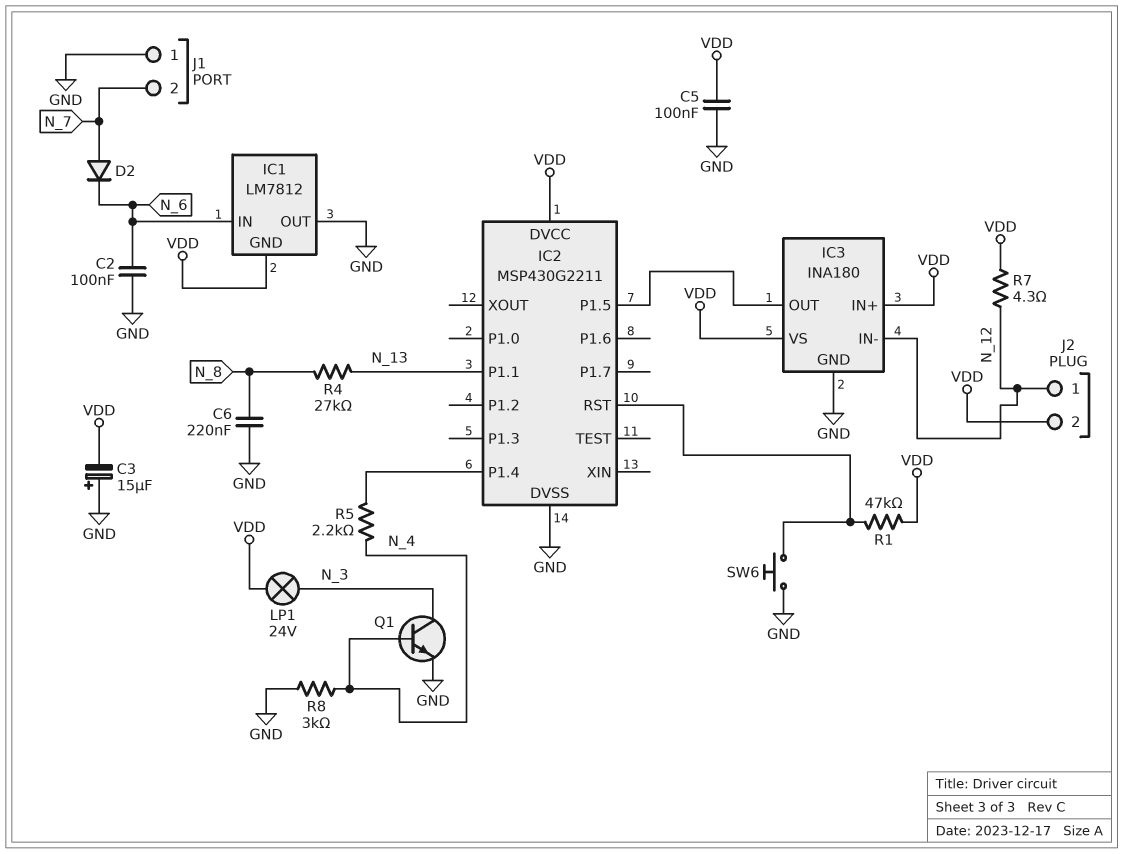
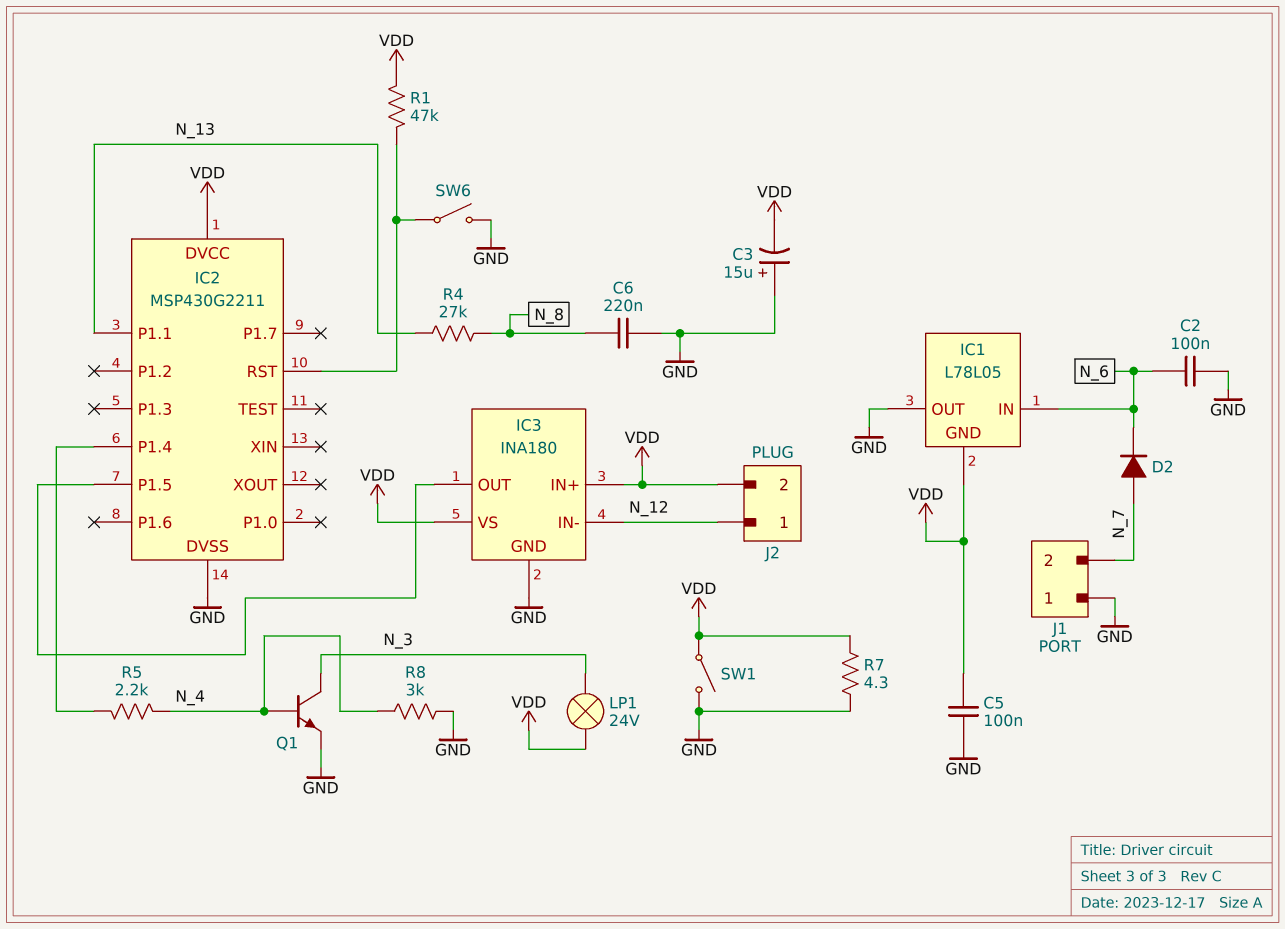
IC1: LM7812 -> L78L05
R7: 4.3 (N_12, VDD) -> 4.3 (GND, VDD)
SW1: none -> switch (GND, VDD)
SW6: button (GND, IC2/RST) -> switch (GND, IC2/RST)

